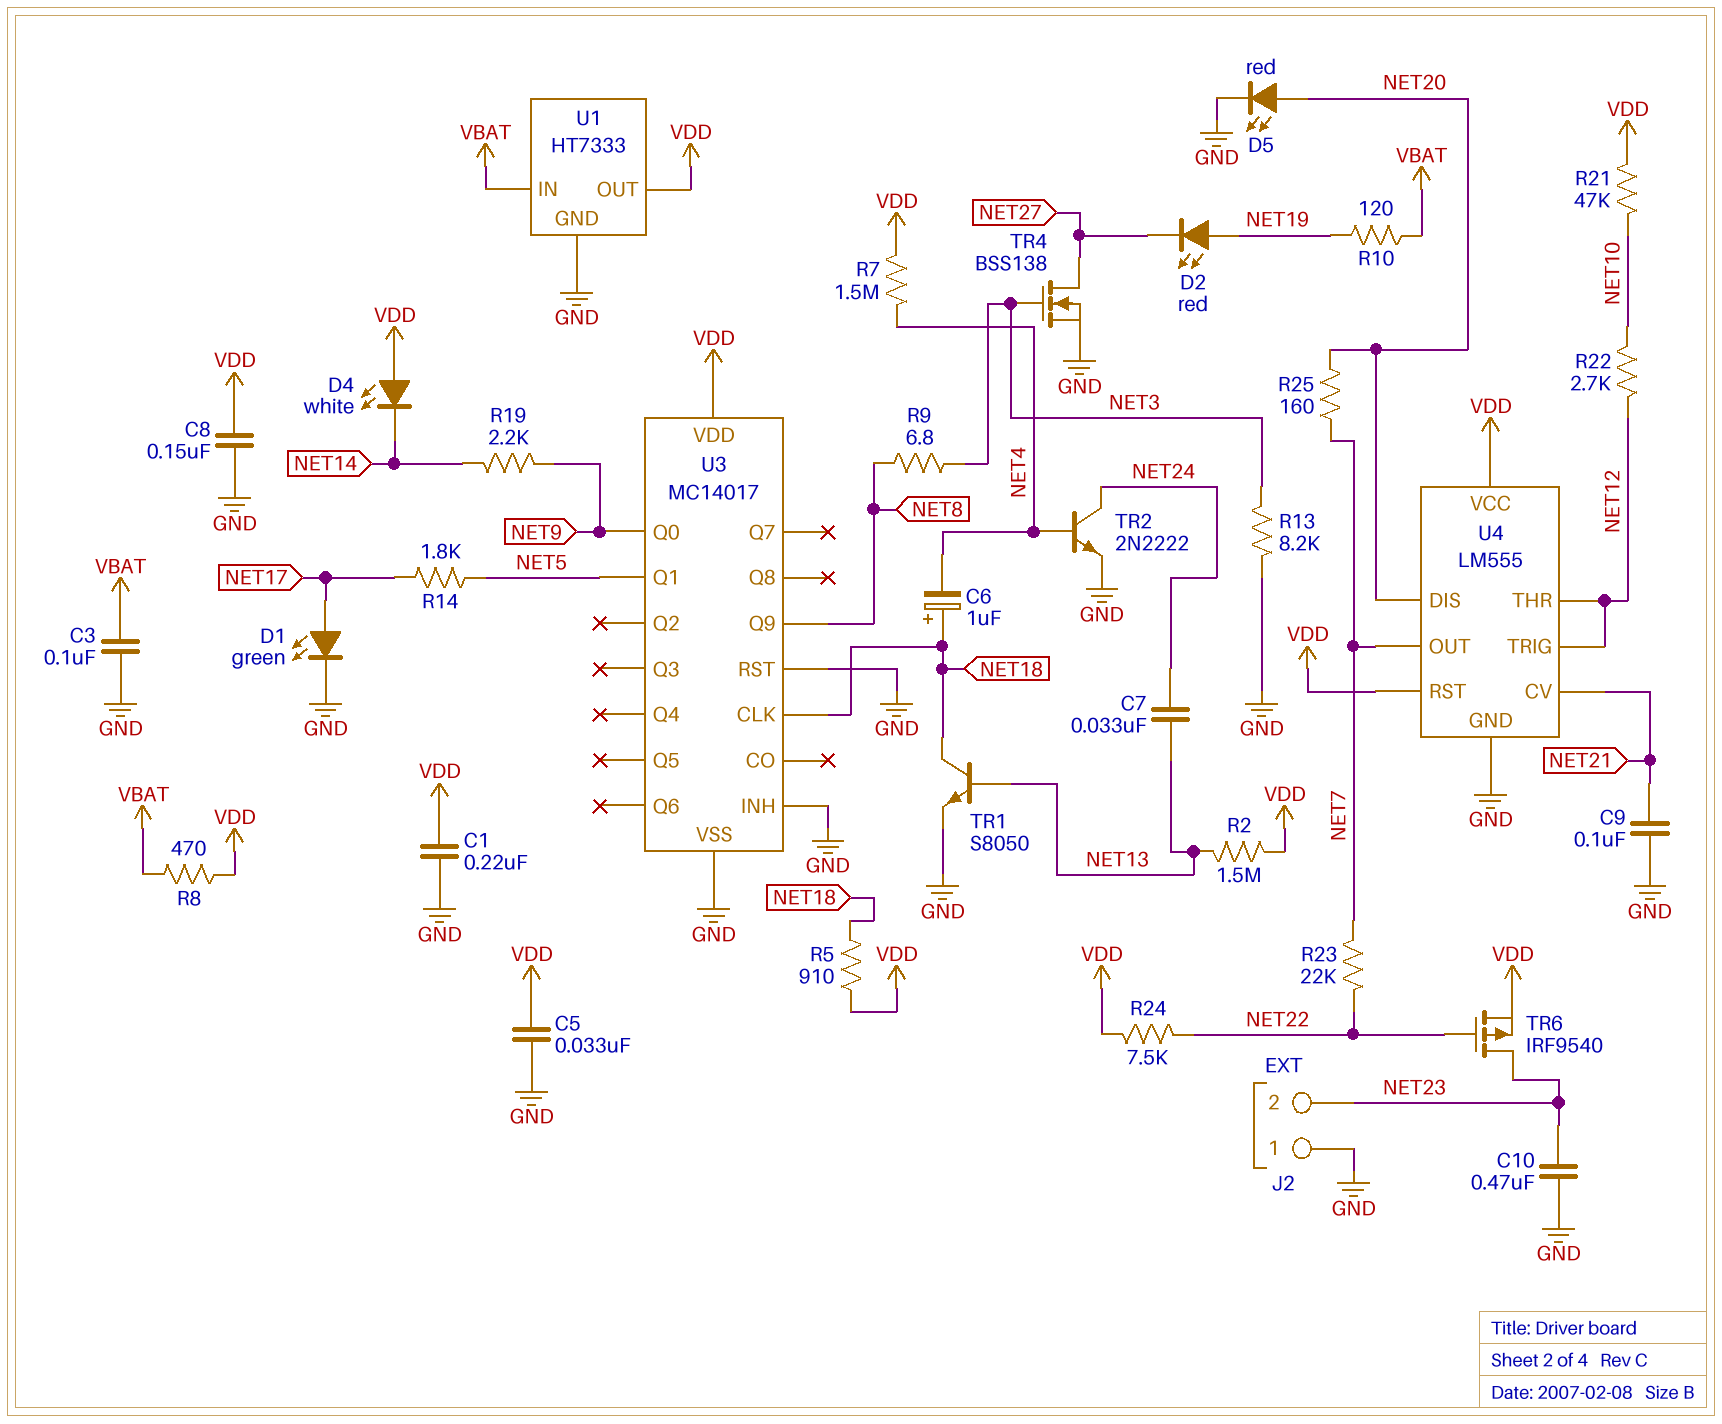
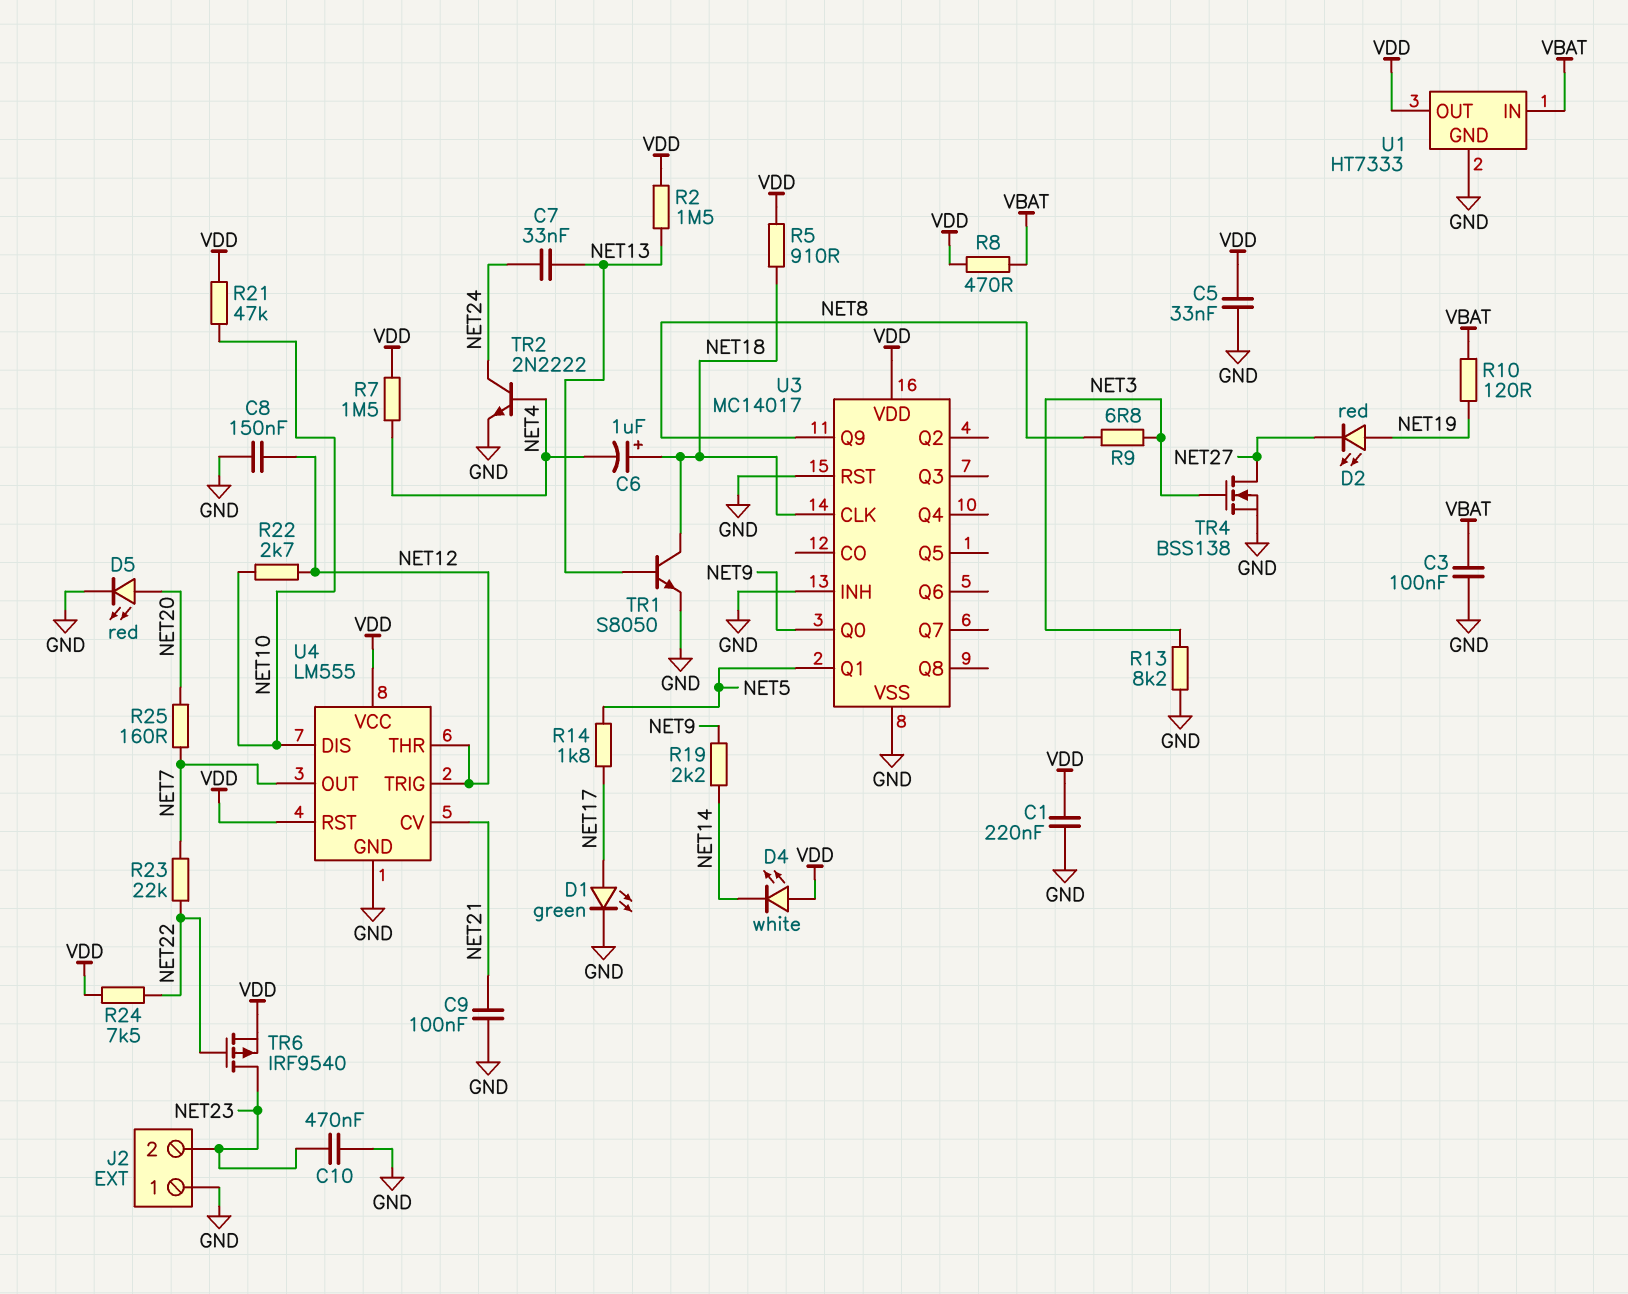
C8: 150nF (GND, VDD) -> 150nF (GND, NET12)
U4 pin DIS: NET20 -> NET10

